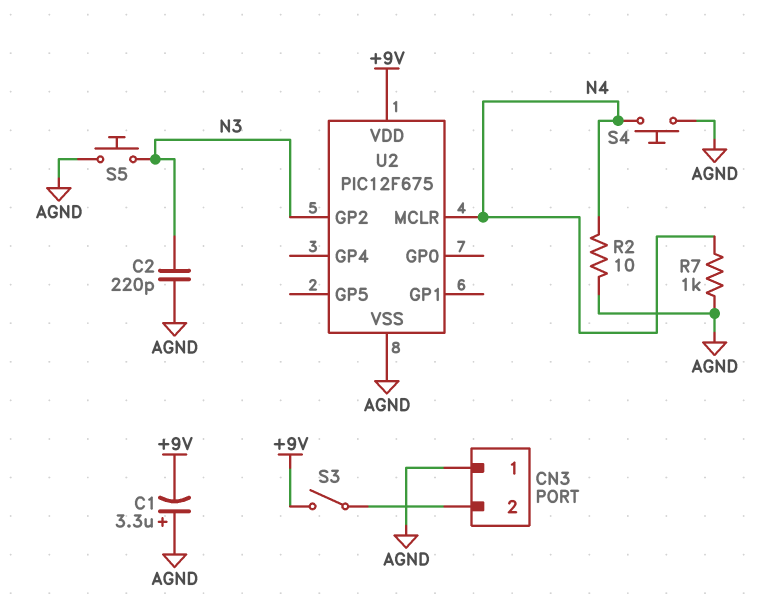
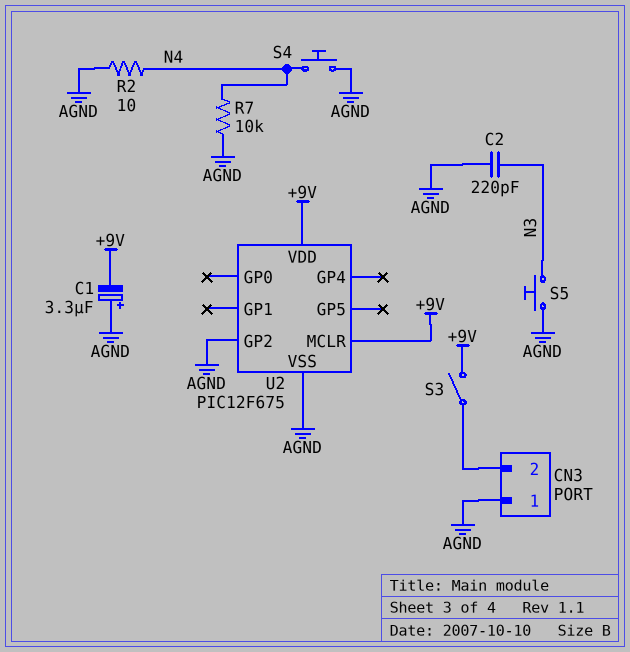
R7: 1k (AGND, N4) -> 10k (AGND, N4)
U2 pin GP2: N3 -> AGND
U2 pin MCLR: N4 -> +9V

